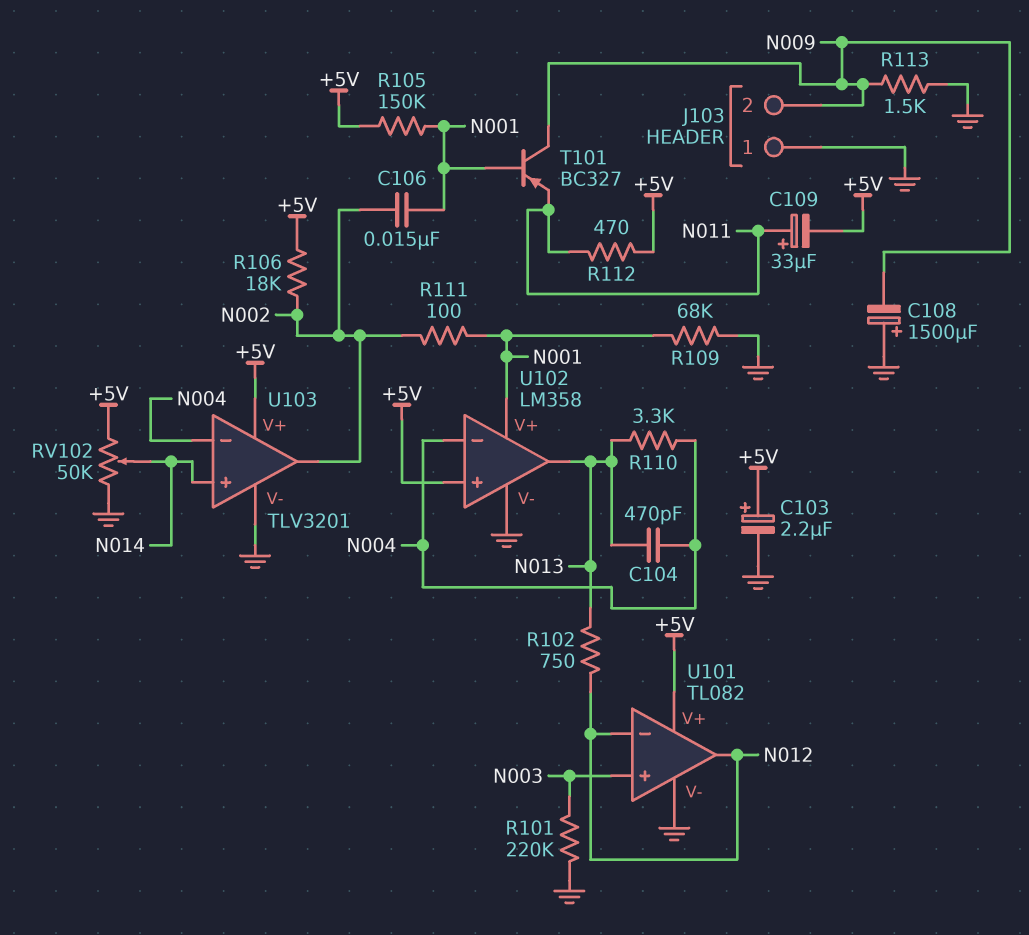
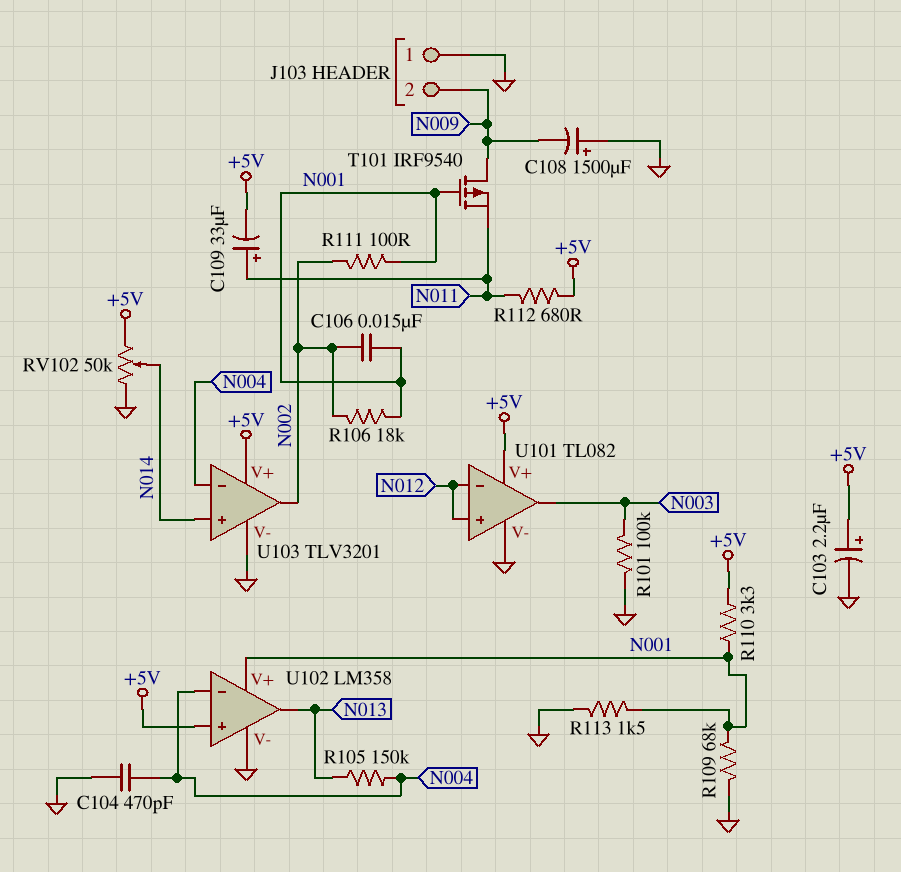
C104: 470pF (N004, N013) -> 470pF (GND, N004)
R101: 220k (GND, N003) -> 100k (GND, N003)
R102: 750 (N012, N013) -> none
R105: 150k (+5V, N001) -> 150k (N004, N013)
R106: 18k (+5V, N002) -> 18k (N001, N002)
R110: 3.3k (N004, N013) -> 3.3k (+5V, N001)
R112: 470 (+5V, N011) -> 680 (+5V, N011)
R113: 1.5k (GND, N009) -> 1.5k (GND, N001)
T101: PNP BC327 (B N001, C N009, E N011) -> PMOS IRF9540 (G N001, D N009, S N011)
U101 pin in+: N003 -> N012
U101 pin out: N012 -> N003

